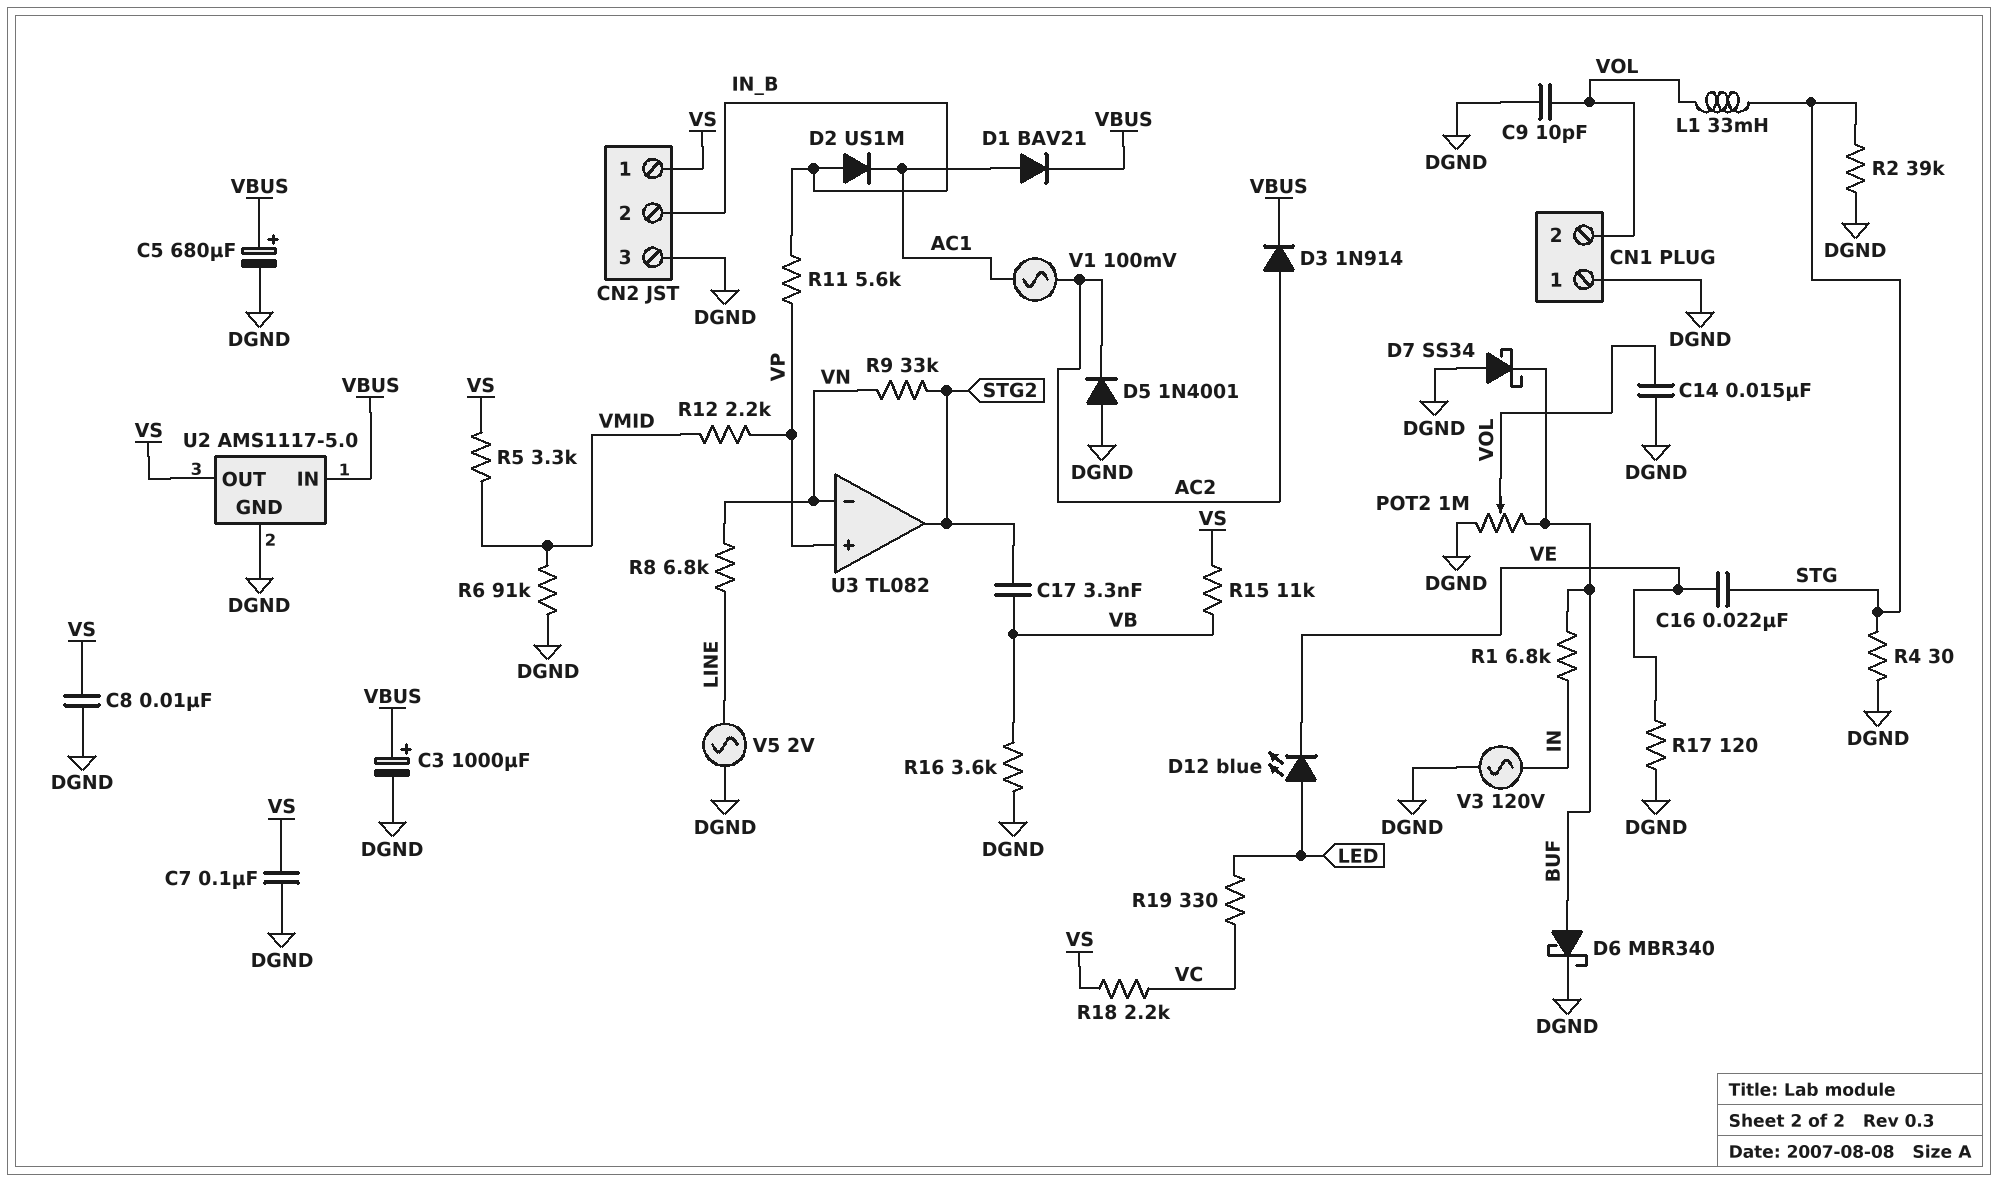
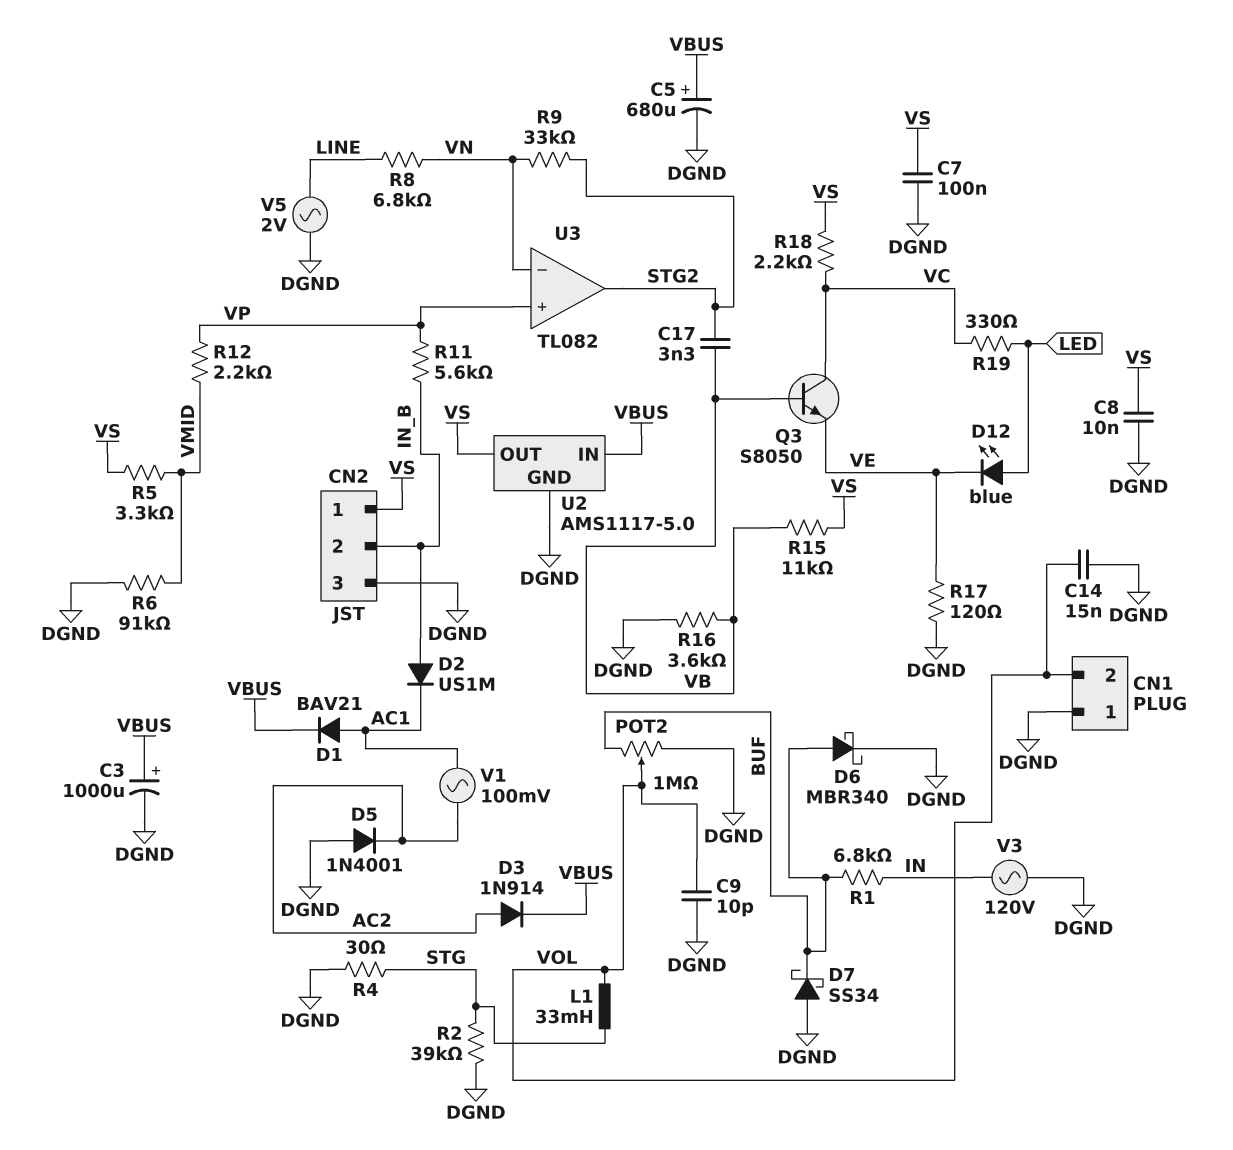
C16: 22nF (STG, VE) -> none
Q3: none -> NPN S8050 (B VB, C VC, E VE)

